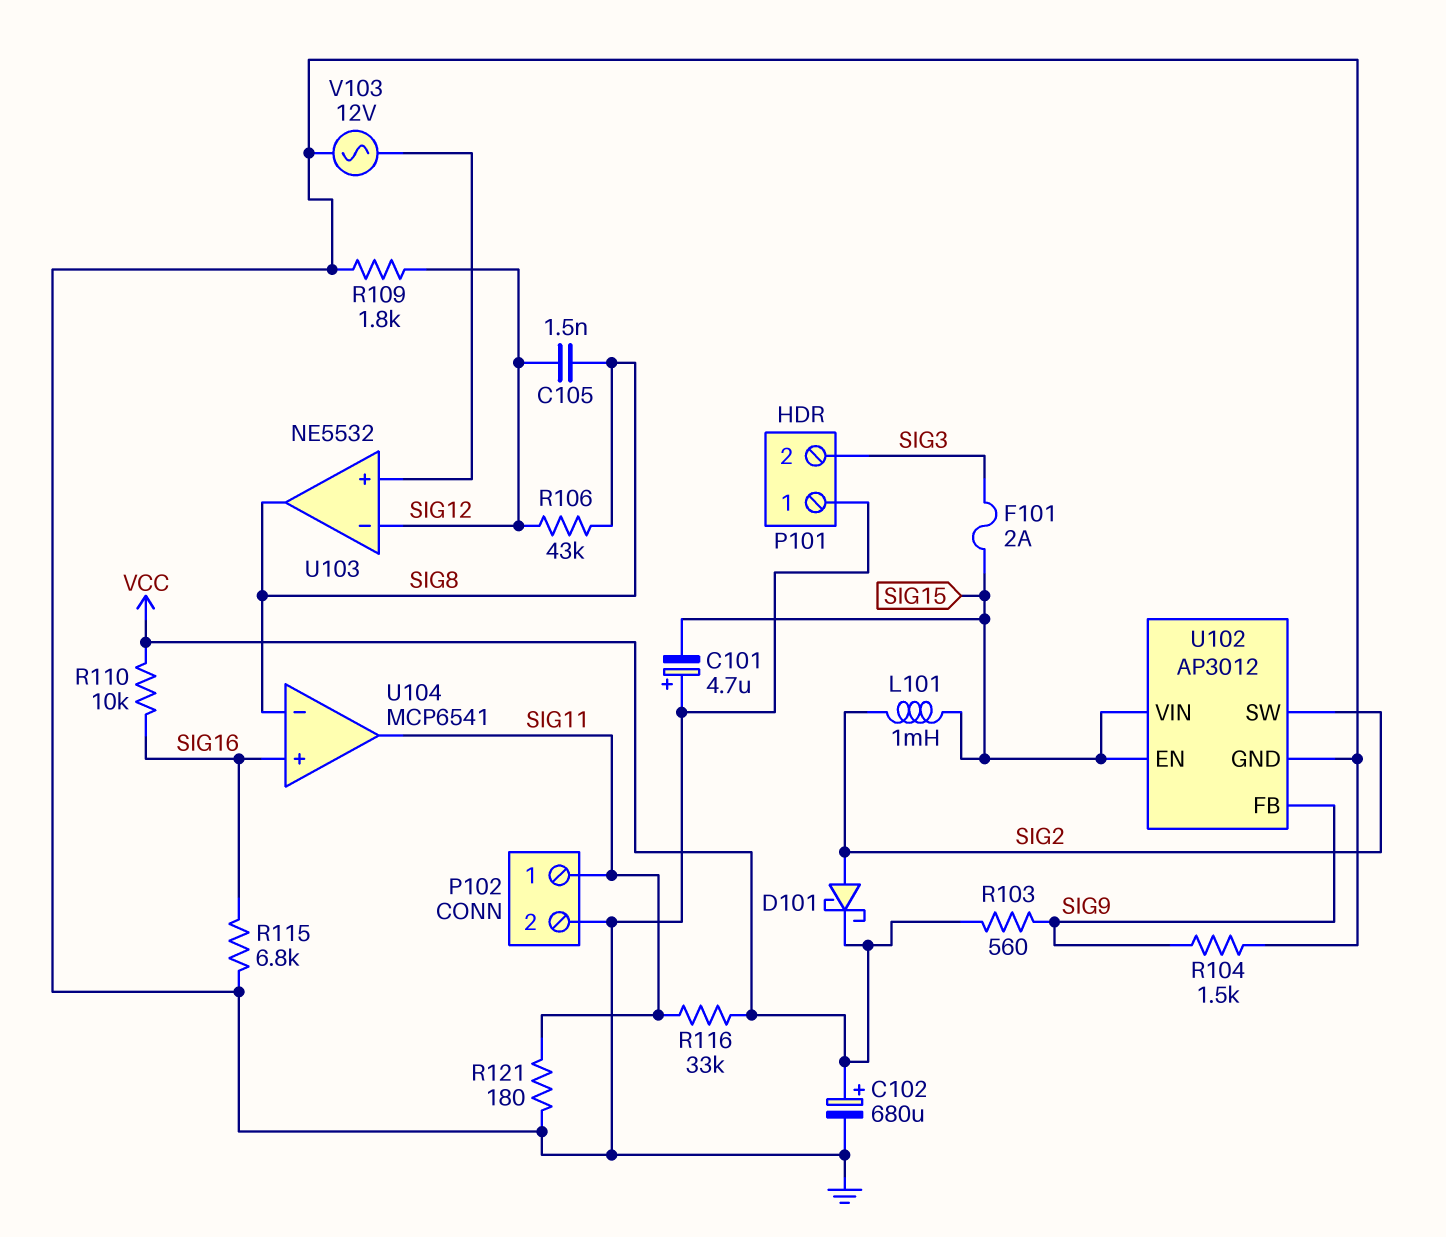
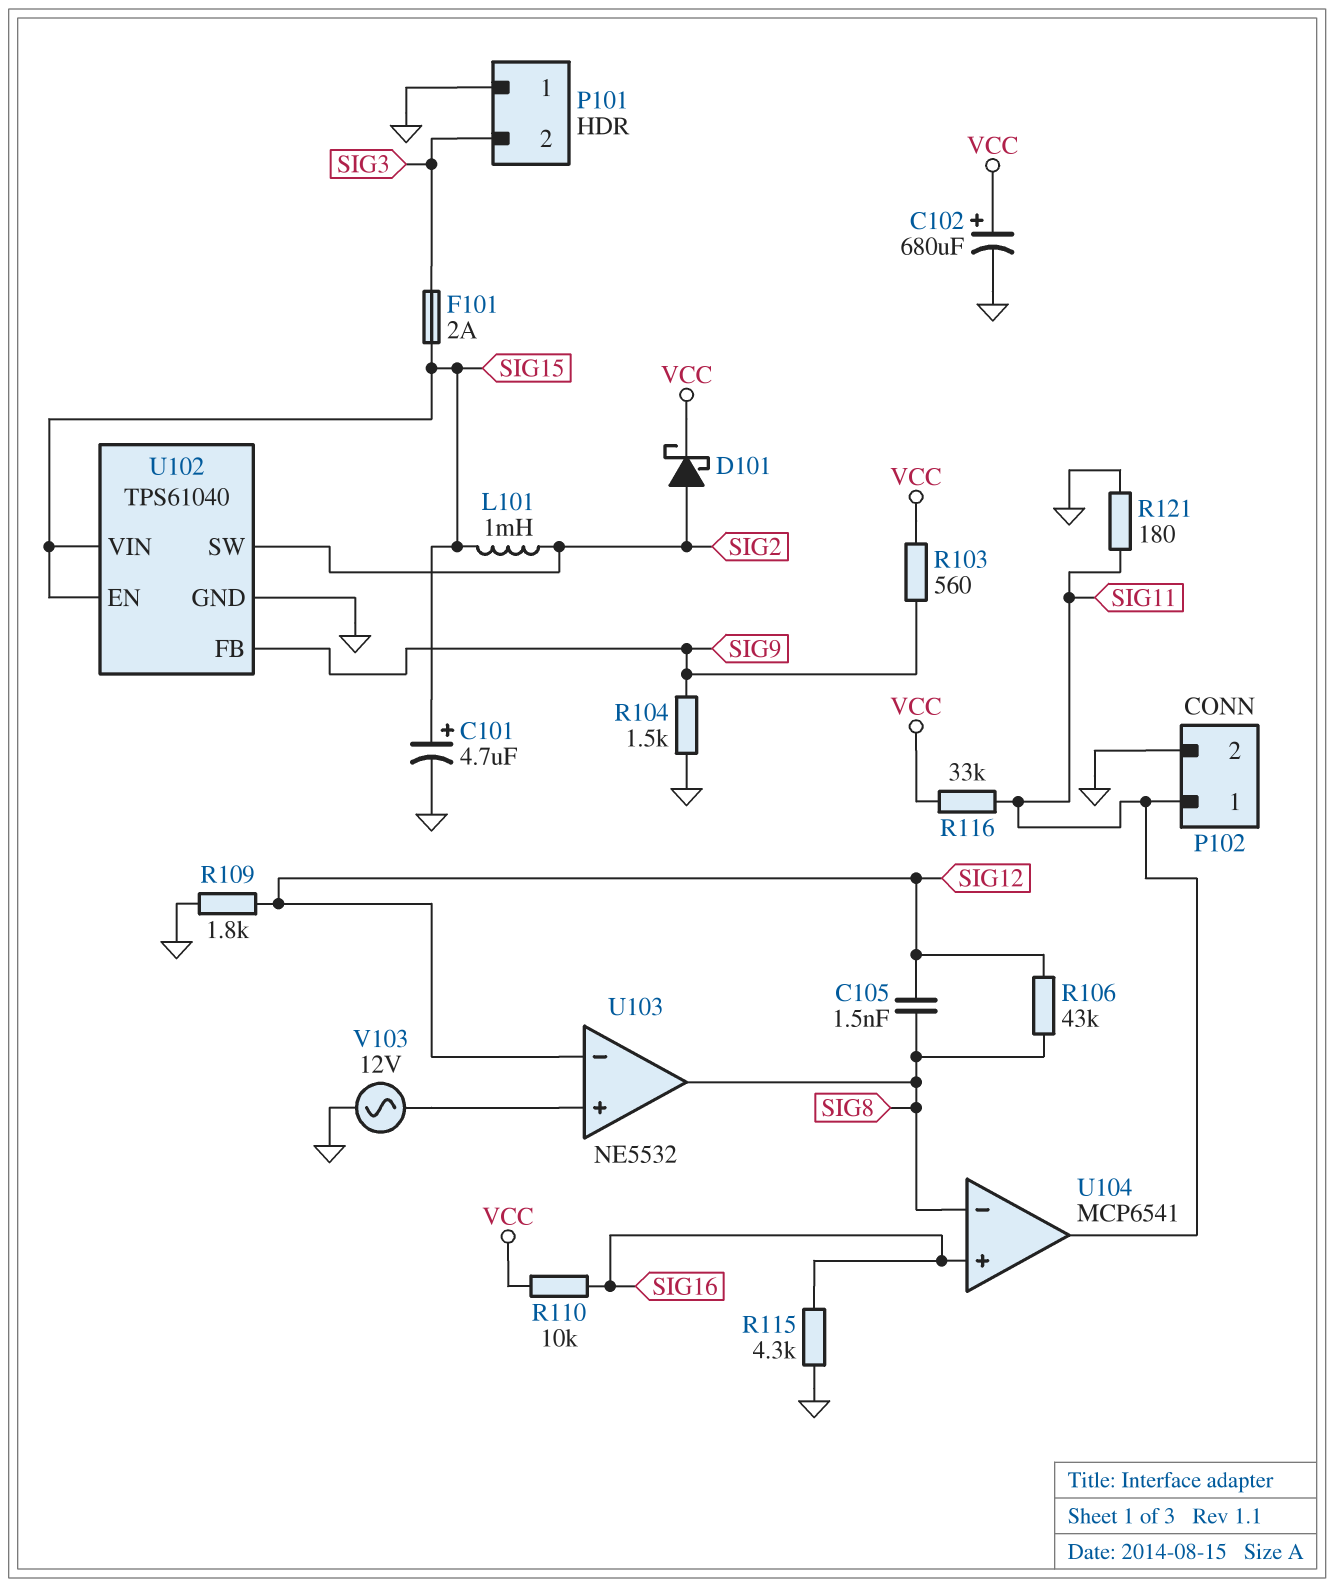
C101: 4.7uF (plus GND, minus SIG15) -> 4.7uF (plus SIG15, minus GND)
R115: 6.8k (GND, SIG16) -> 4.3k (GND, SIG16)
U102: AP3012 -> TPS61040

